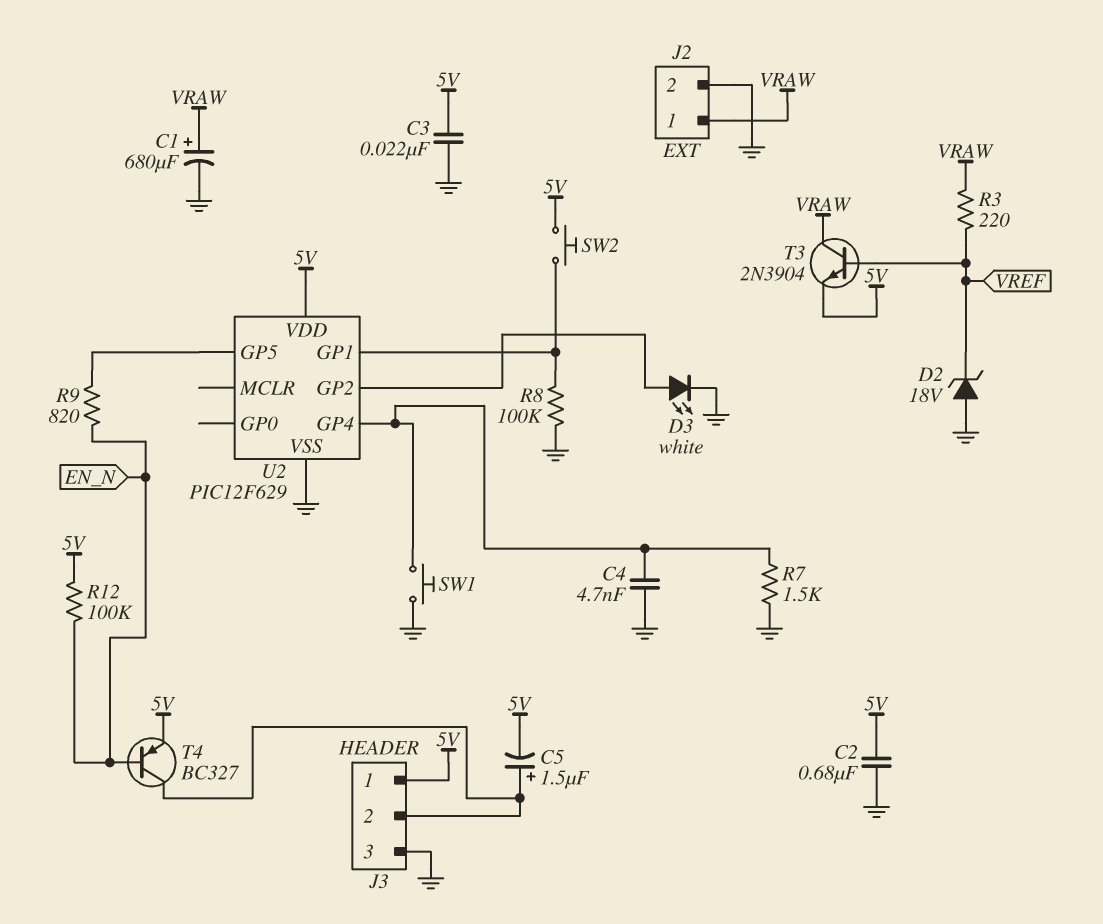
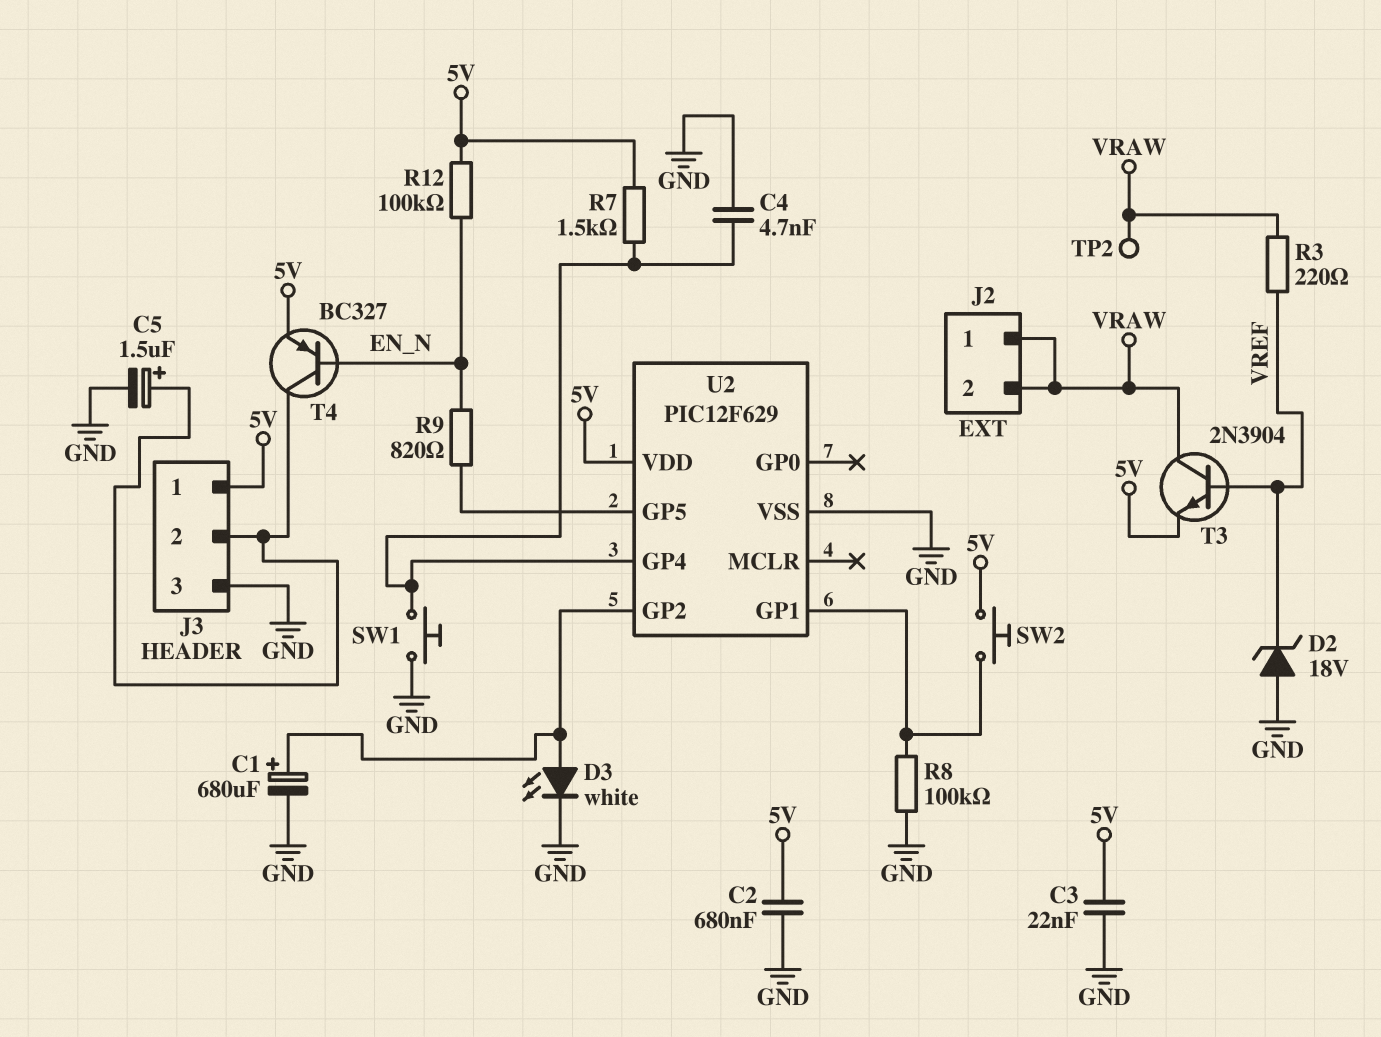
C1: 680uF (plus VRAW, minus GND) -> 680uF (plus U2/GP2, minus GND)
C5: 1.5uF (plus J3/2, minus 5V) -> 1.5uF (plus J3/2, minus GND)
J2 pin 2: GND -> VRAW
R7: 1.5k (GND, U2/GP4) -> 1.5k (5V, U2/GP4)
TP2: none -> test point (VRAW)

